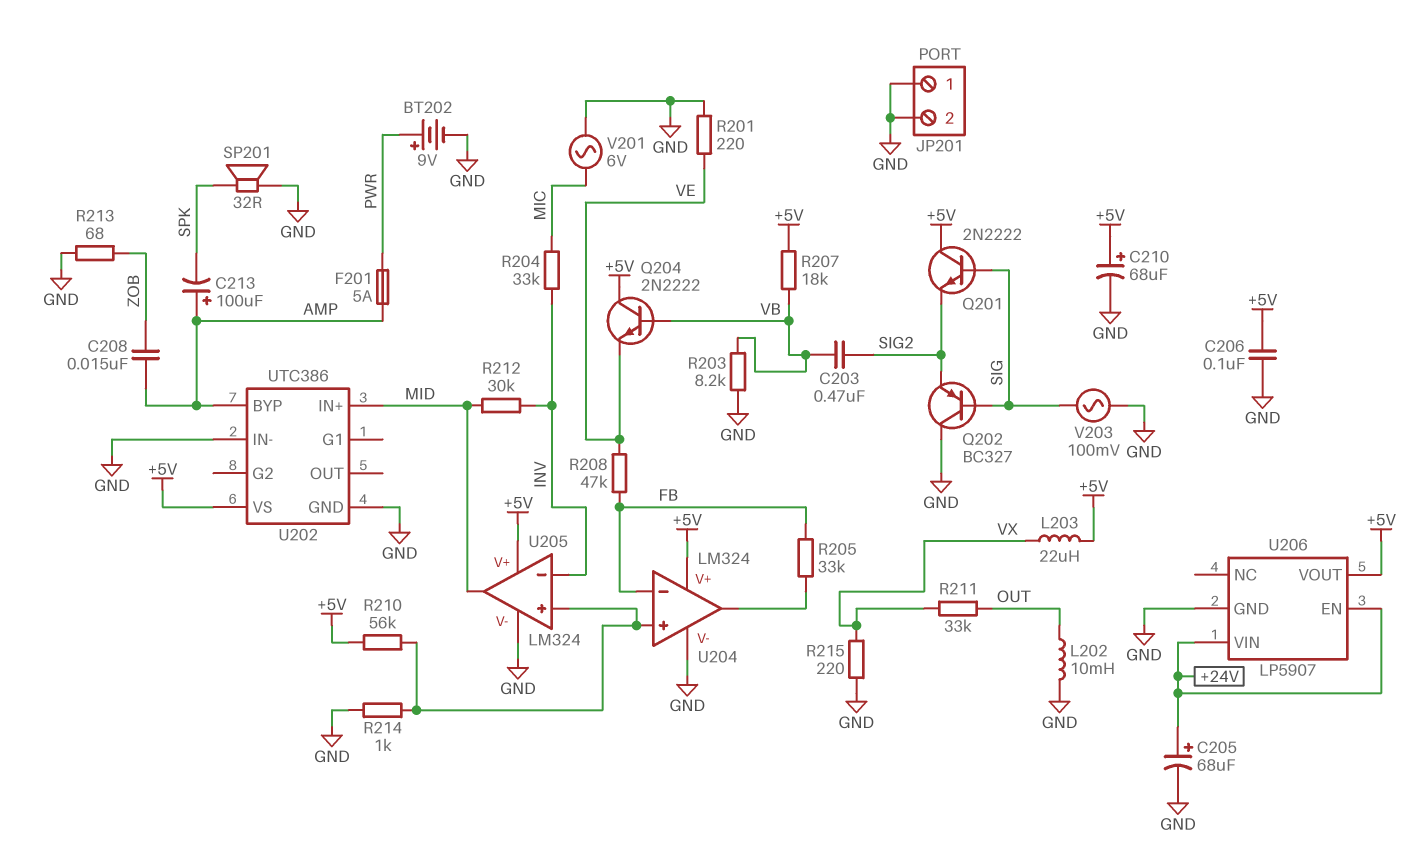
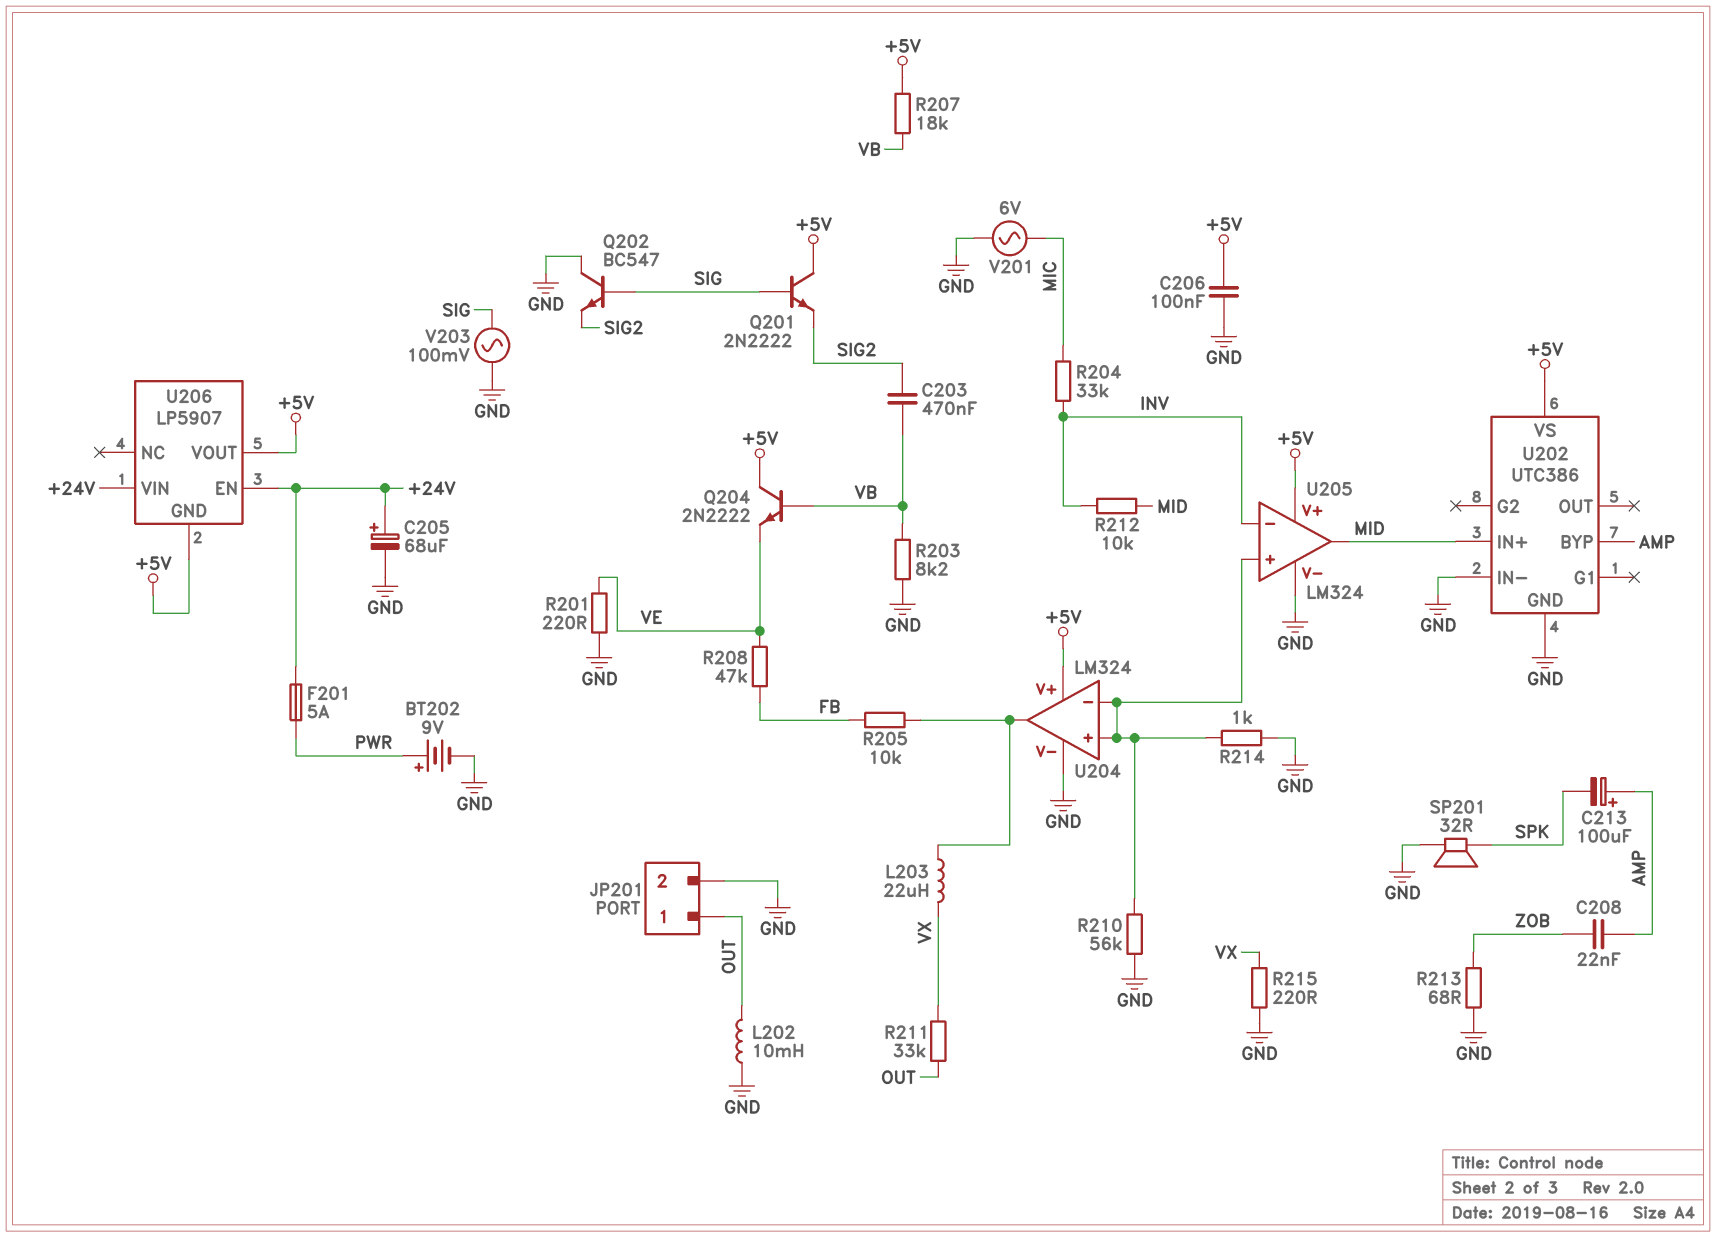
C208: 15nF (AMP, ZOB) -> 22nF (AMP, ZOB)
C210: 68uF (plus +5V, minus GND) -> none
F201: 5A (AMP, PWR) -> 5A (+24V, PWR)
JP201 pin 1: GND -> OUT
L203: 22uH (+5V, VX) -> 22uH (U204/out, VX)
Q202: PNP BC327 (B SIG, C GND, E SIG2) -> NPN BC547 (B SIG, C GND, E SIG2)
R205: 33k (FB, U204/out) -> 10k (FB, U204/out)
R210: 56k (+5V, U204/in+) -> 56k (GND, U204/in+)
R212: 30k (INV, MID) -> 10k (INV, MID)
U204 pin in-: FB -> U204/in+
U206 pin GND: GND -> +5V

